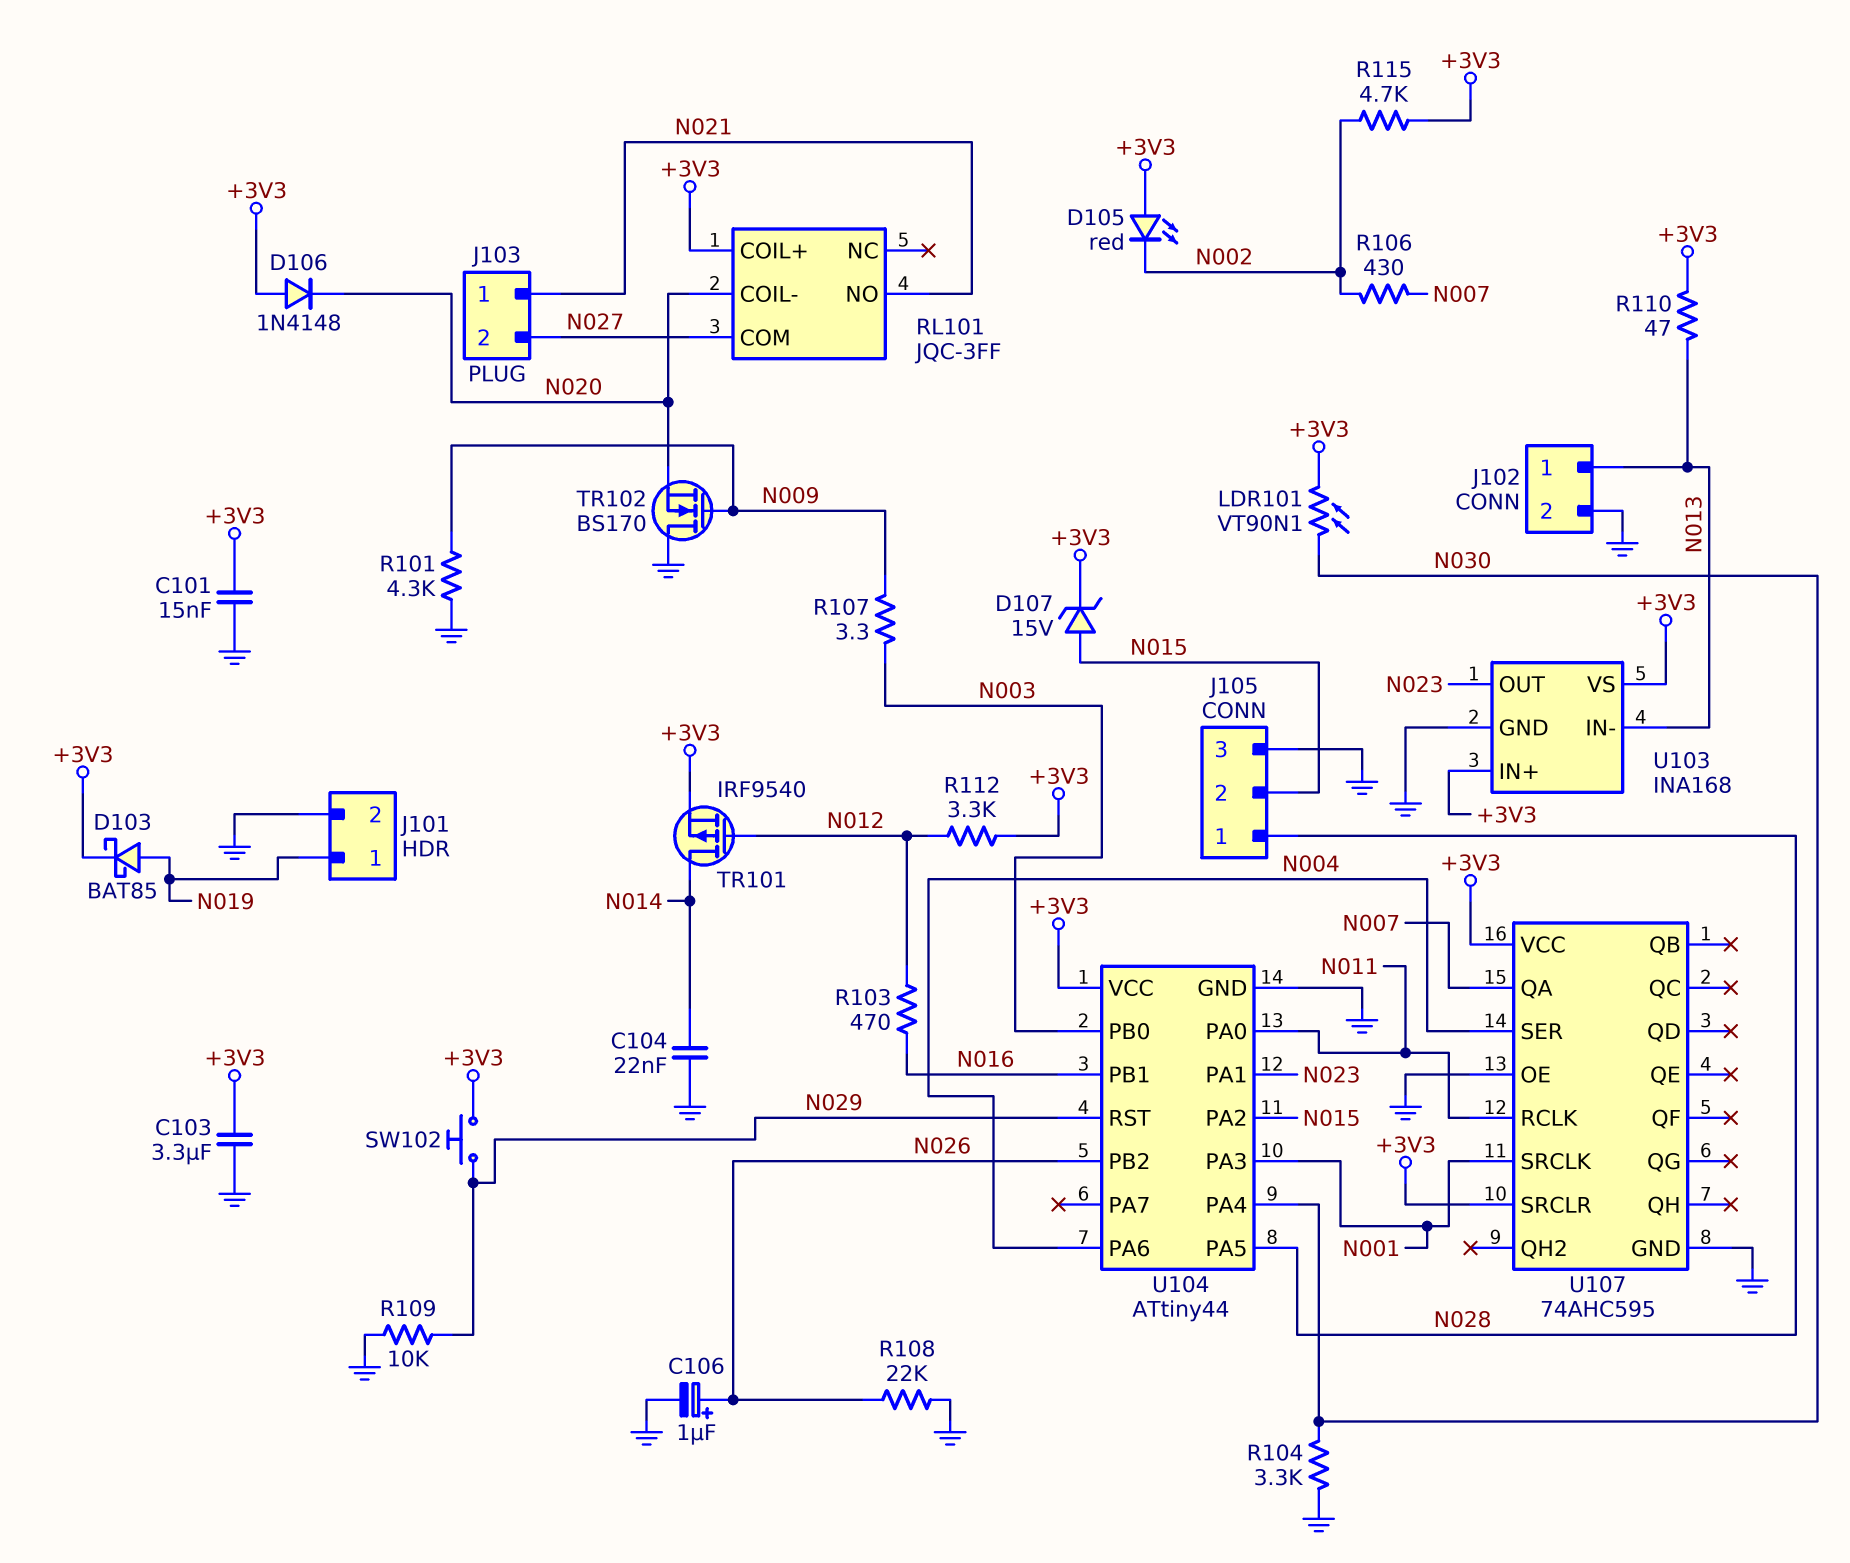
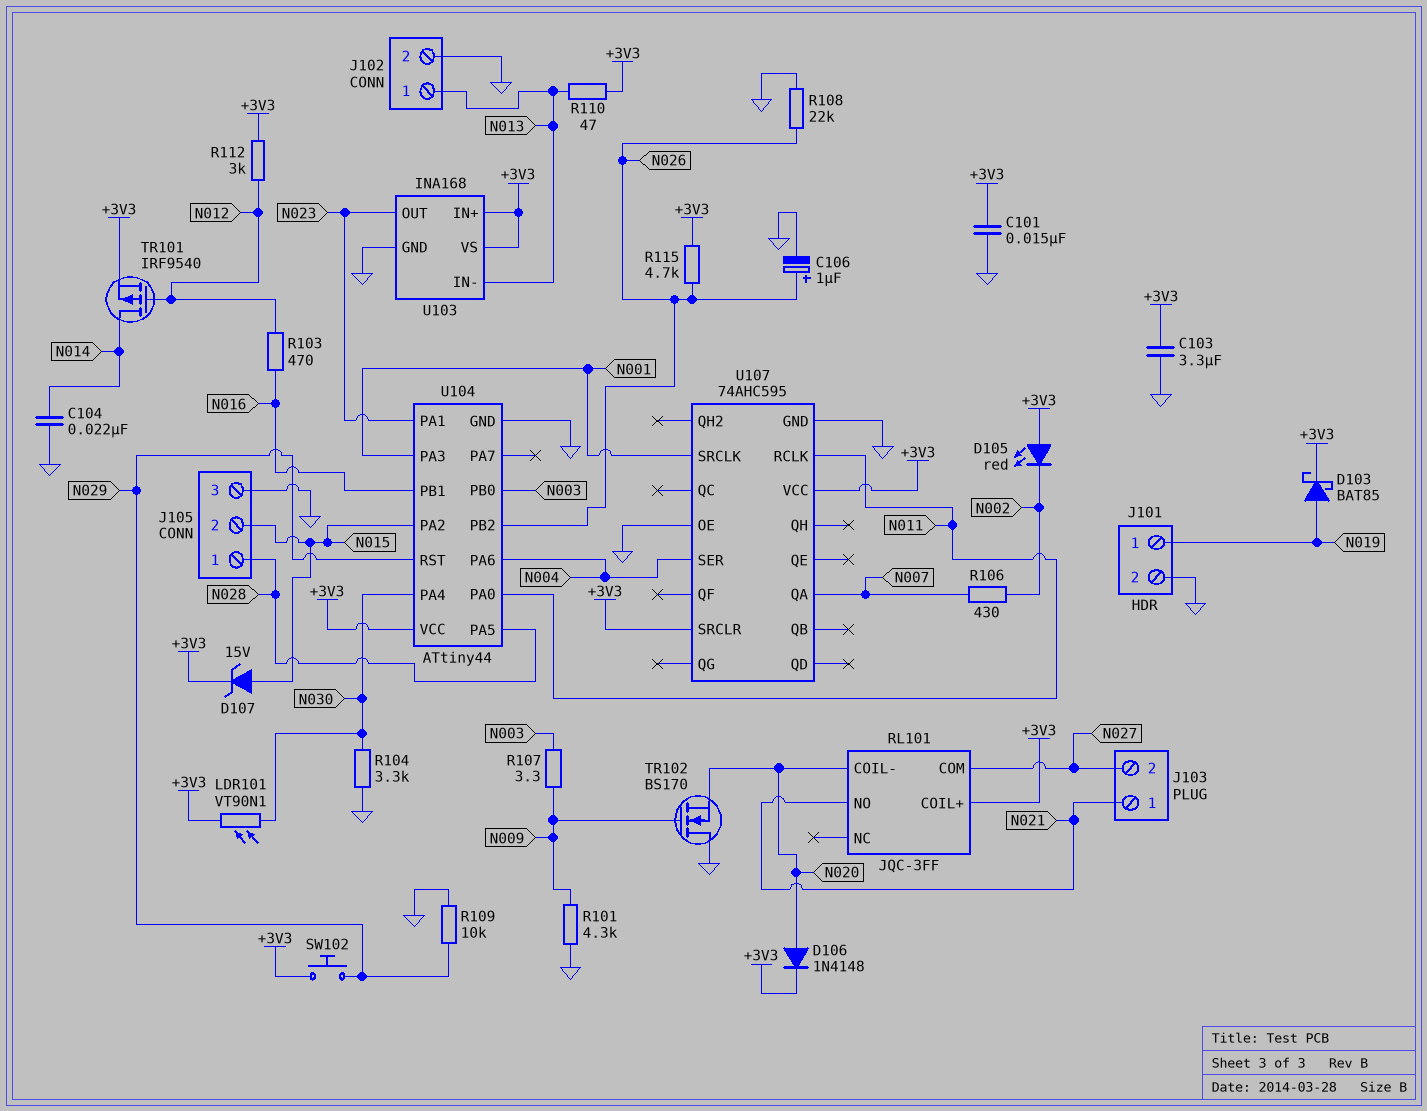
D106: diode 1N4148 (A +3V3, K N020) -> diode 1N4148 (A N020, K +3V3)
R112: 3.3k (+3V3, N012) -> 3k (+3V3, N012)
R115: 4.7k (+3V3, N002) -> 4.7k (+3V3, N026)

